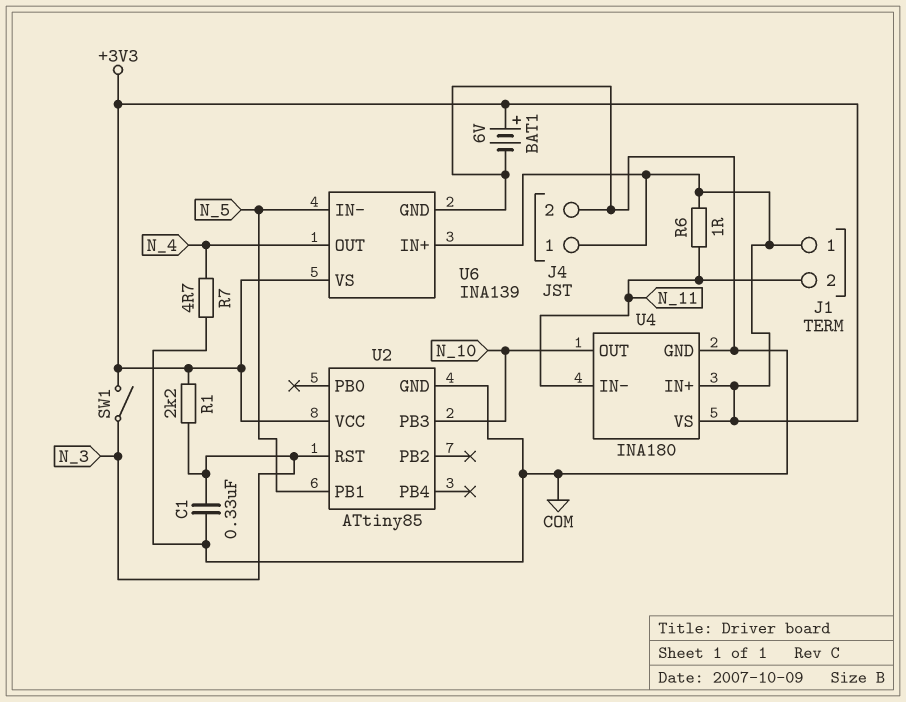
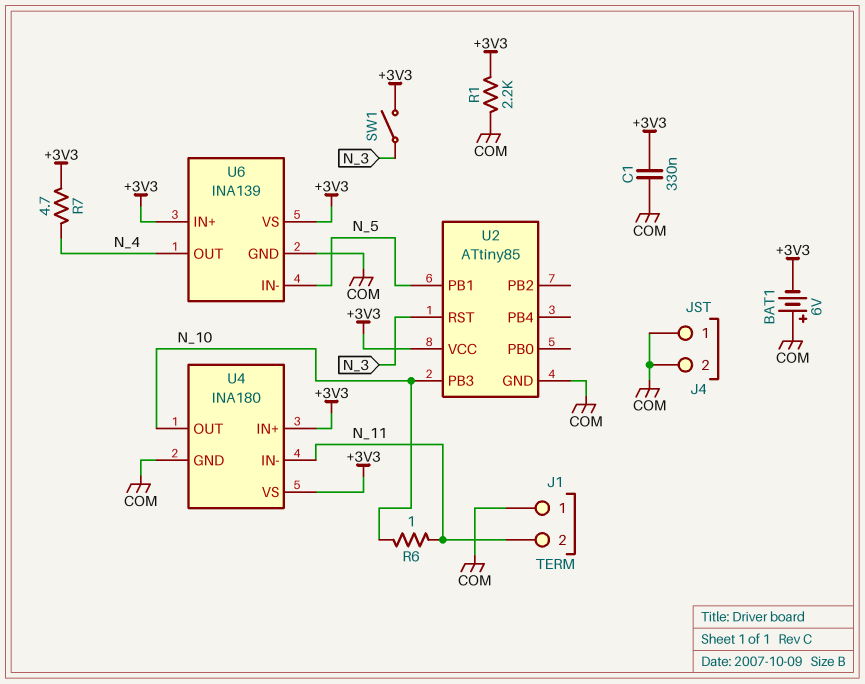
BAT1: 6V (plus +3V3, minus COM) -> 6V (plus COM, minus +3V3)
C1: 330nF (COM, N_3) -> 330nF (+3V3, COM)
J1 pin 1: +3V3 -> COM
J4 pin 1: +3V3 -> COM
R1: 2.2k (+3V3, N_3) -> 2.2k (+3V3, COM)
R6: 1 (+3V3, N_11) -> 1 (N_10, N_11)
R7: 4.7 (COM, N_4) -> 4.7 (+3V3, N_4)

